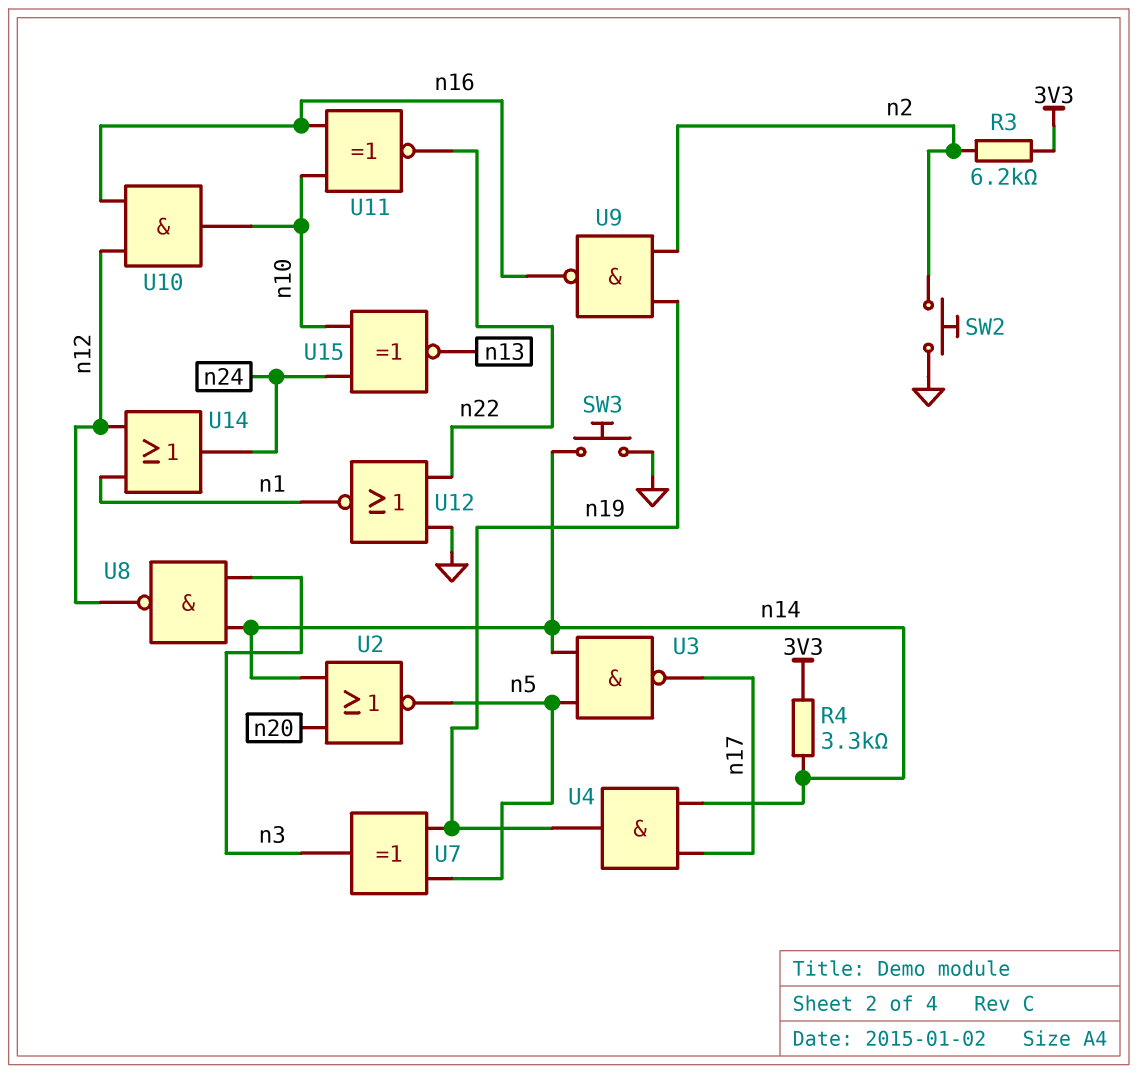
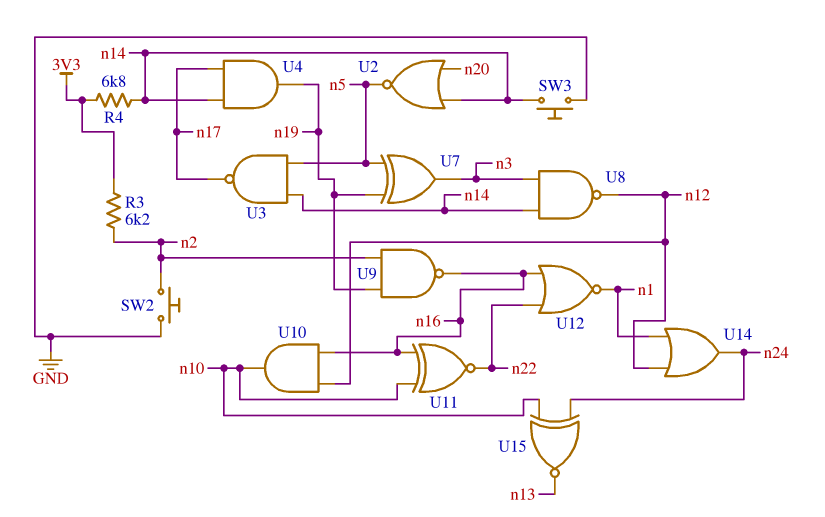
R4: 3.3k (3V3, n14) -> 6.8k (3V3, n14)
U12: NOR (in GND, in n22, out n1) -> NOR (in n16, in n22, out n1)

